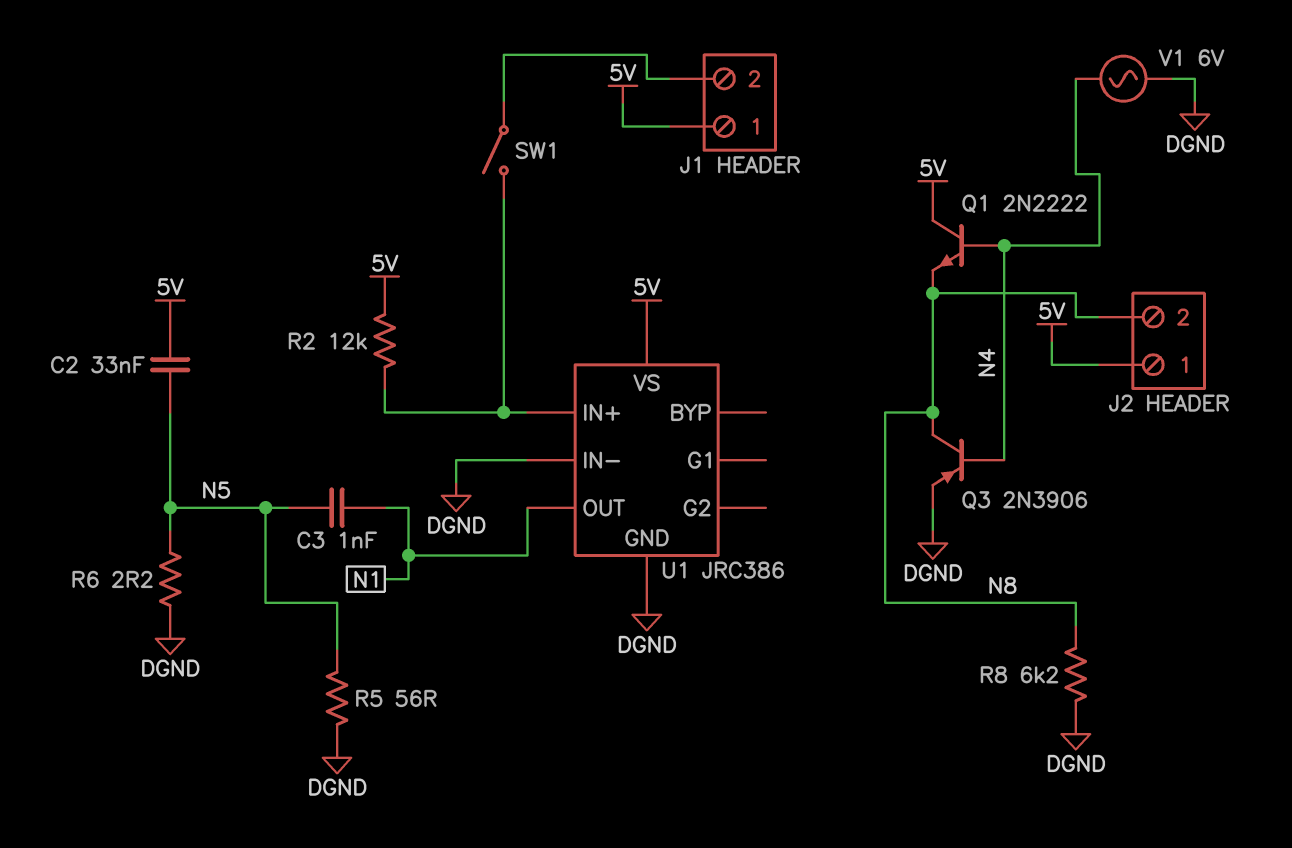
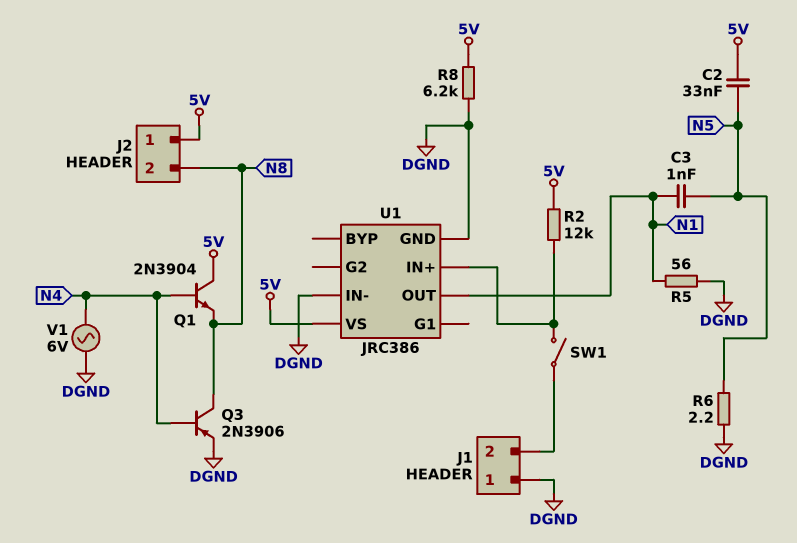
J1 pin 1: 5V -> DGND
Q1: NPN 2N2222 (B N4, C 5V, E N8) -> NPN 2N3904 (B N4, C 5V, E N8)
R5: 56 (DGND, N5) -> 56 (DGND, N1)
R8: 6.2k (DGND, N8) -> 6.2k (5V, DGND)

